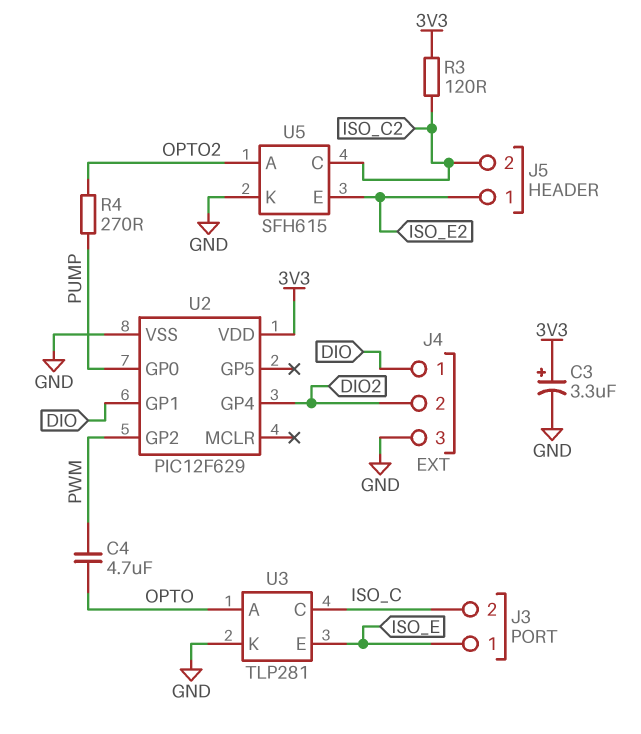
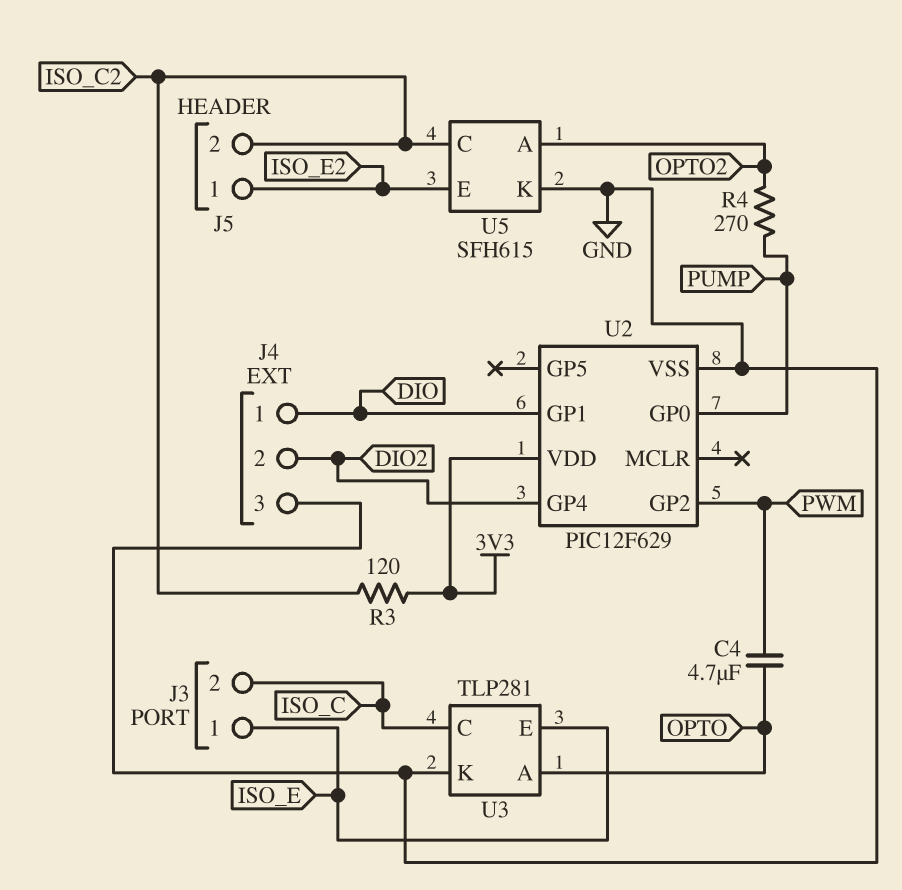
C3: 3.3uF (plus 3V3, minus GND) -> none

